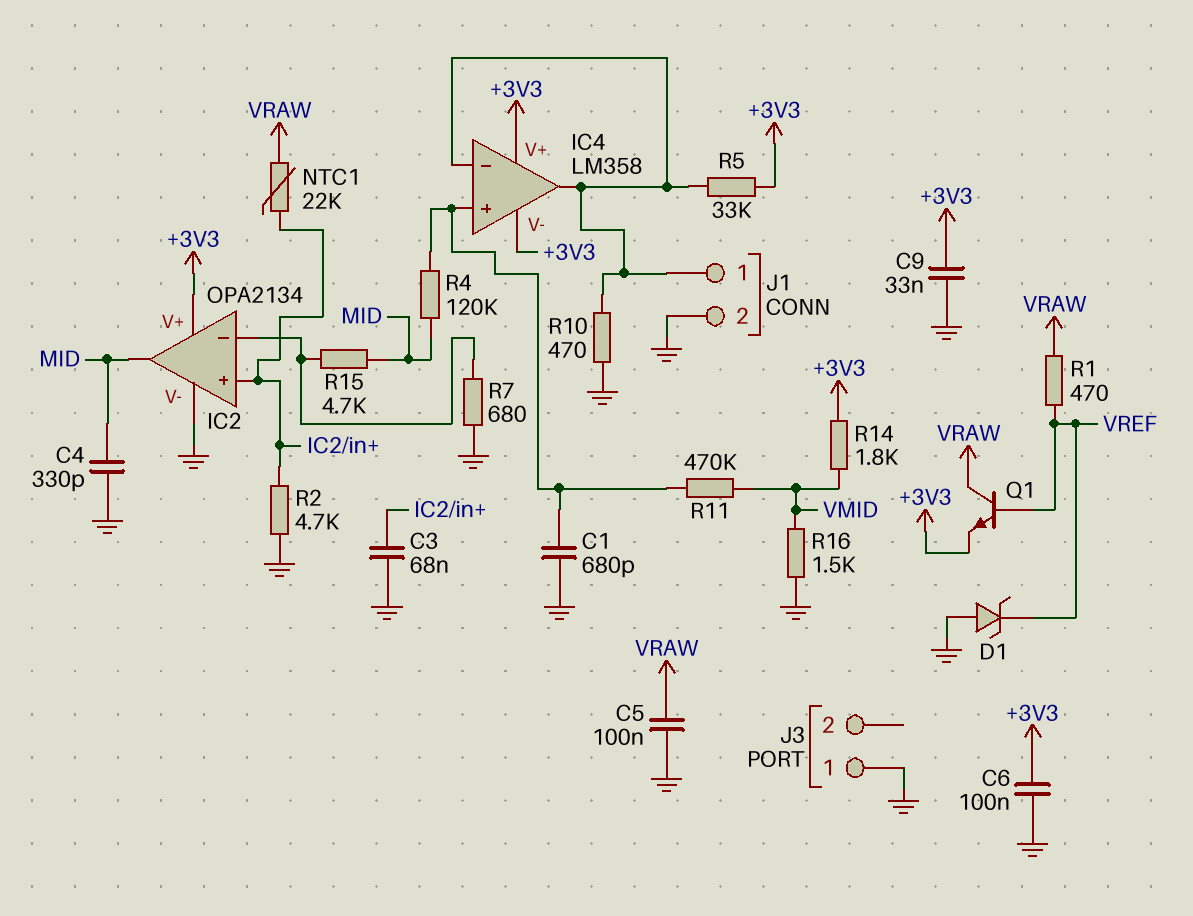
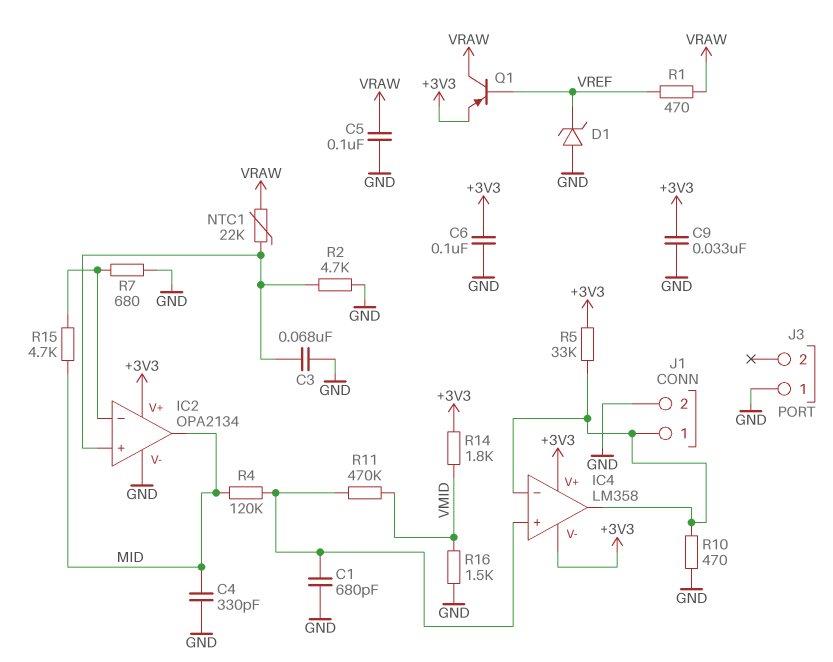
Q1: NPN (B VREF, C VRAW, E +3V3) -> PNP (B VREF, C VRAW, E +3V3)

